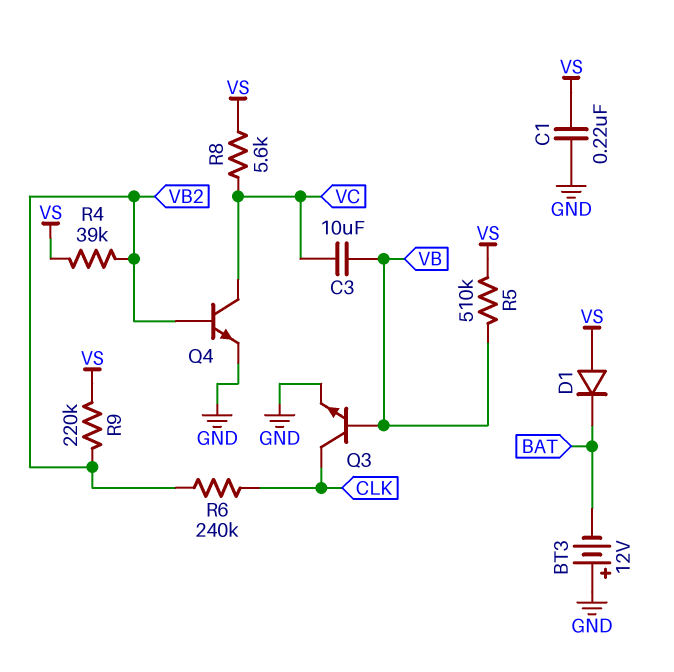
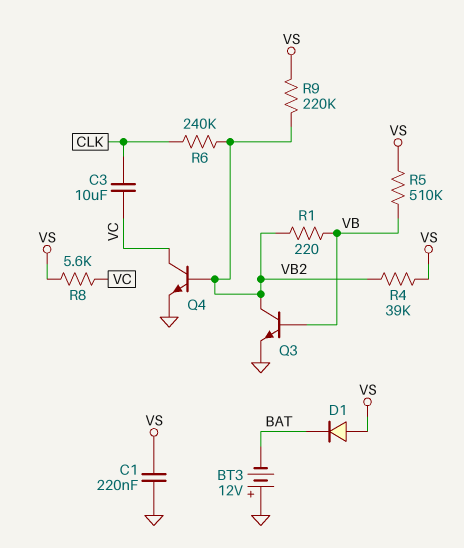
C3: 10uF (VB, VC) -> 10uF (CLK, VC)
Q3: NPN (B VB, C CLK, E GND) -> NPN (B VB, C VB2, E GND)
R1: none -> 220 (VB, VB2)

